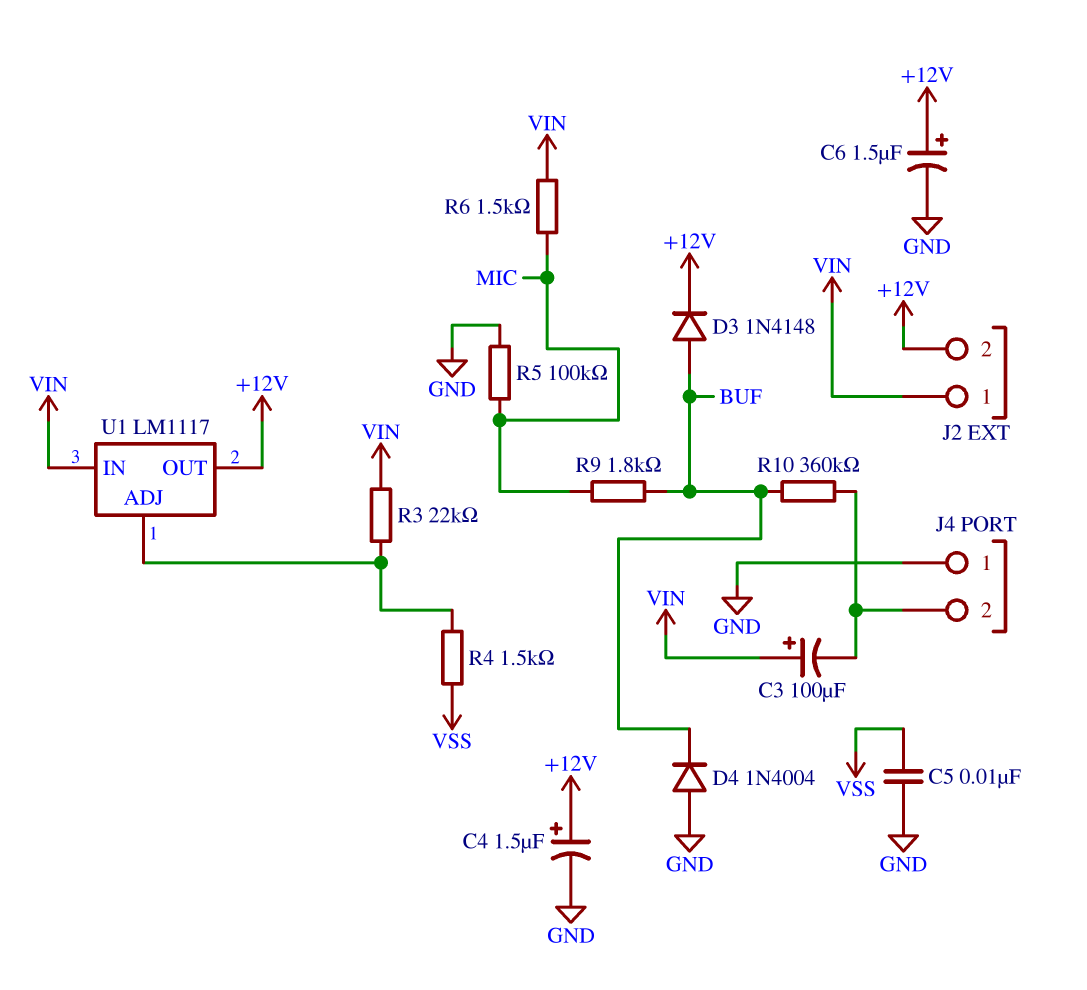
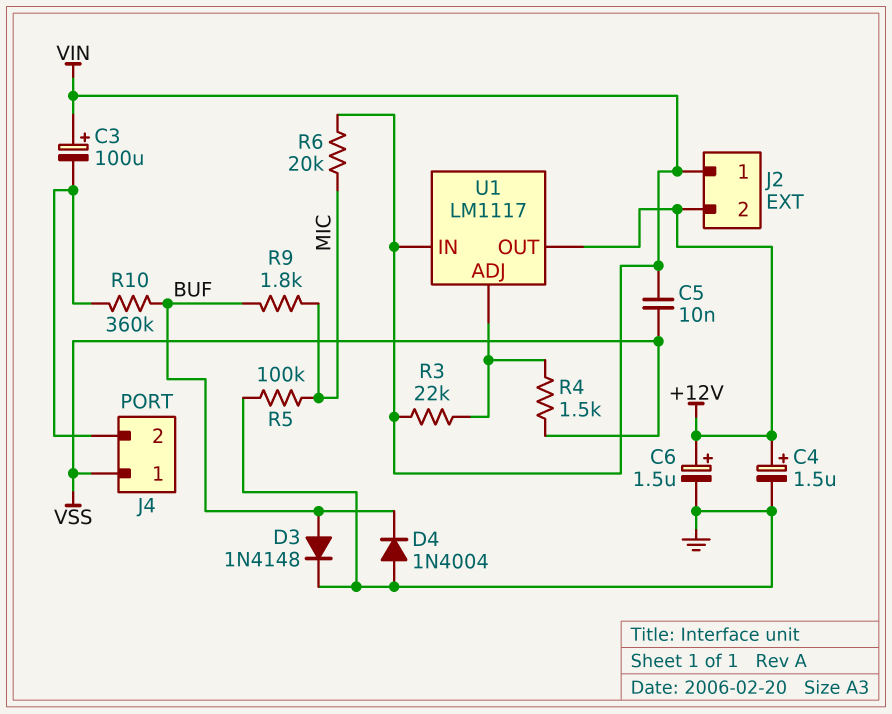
C5: 10nF (GND, VSS) -> 10nF (VIN, VSS)
D3: diode 1N4148 (A BUF, K +12V) -> diode 1N4148 (A BUF, K GND)
J4 pin 1: GND -> VSS
R6: 1.5k (MIC, VIN) -> 20k (MIC, VIN)

